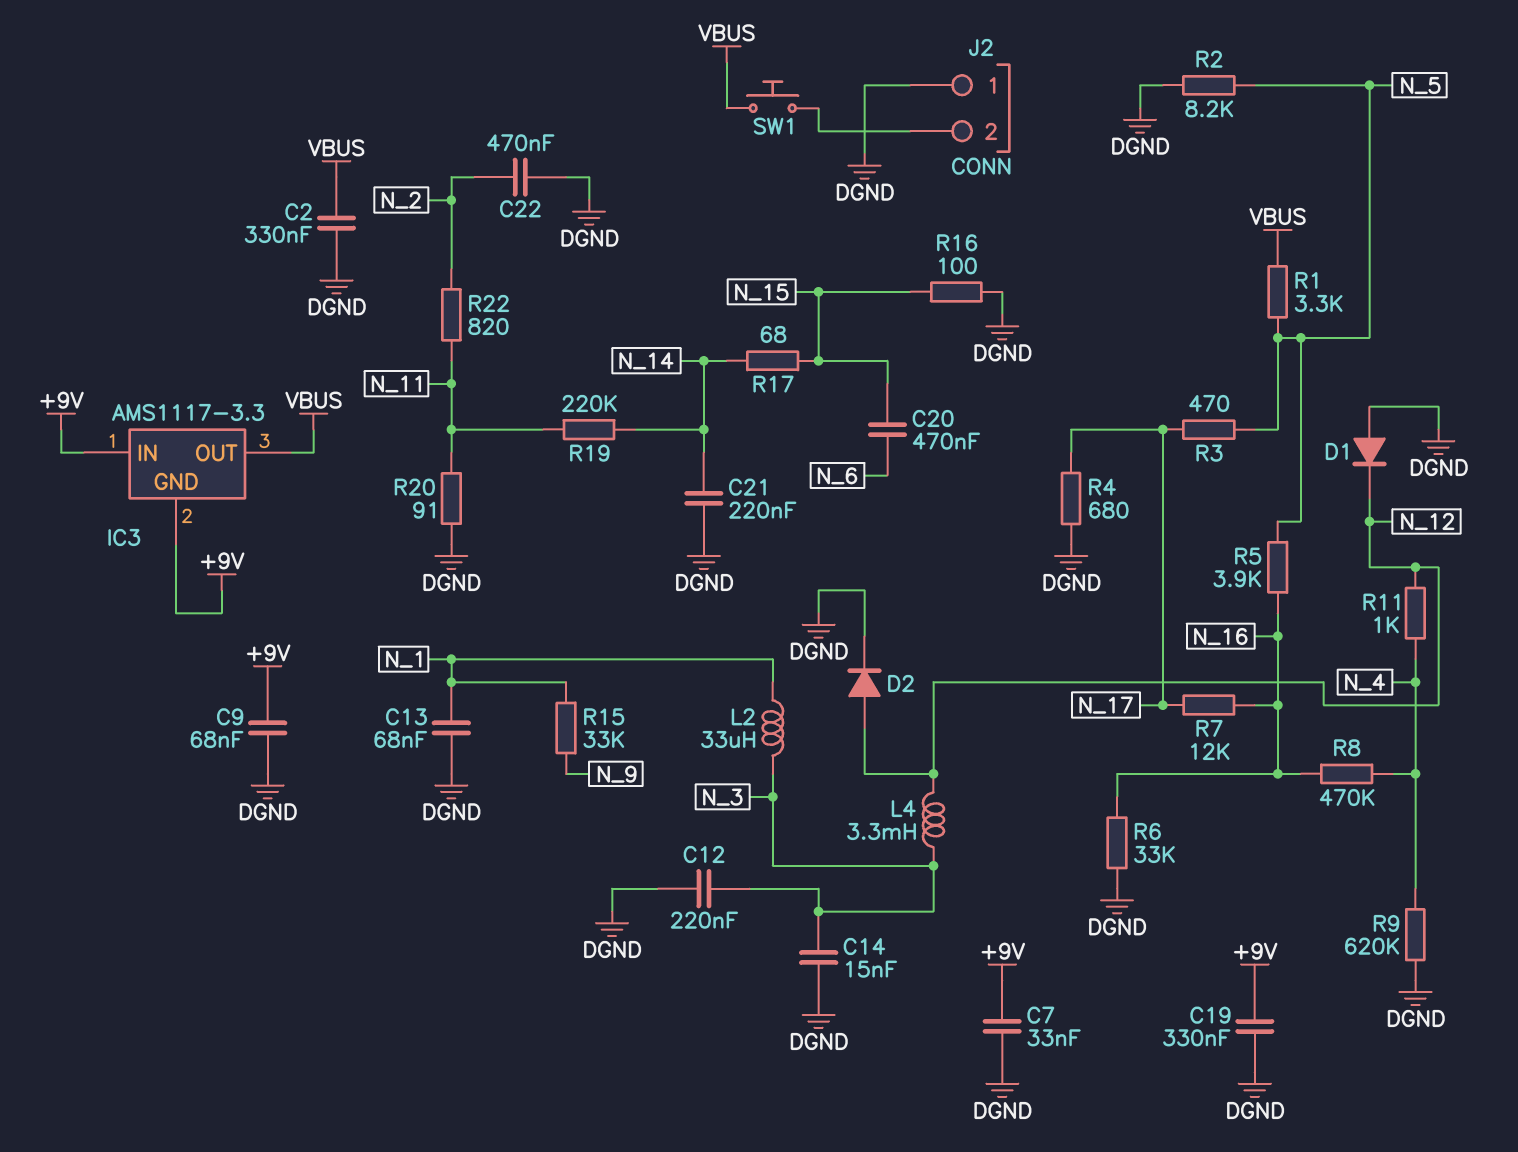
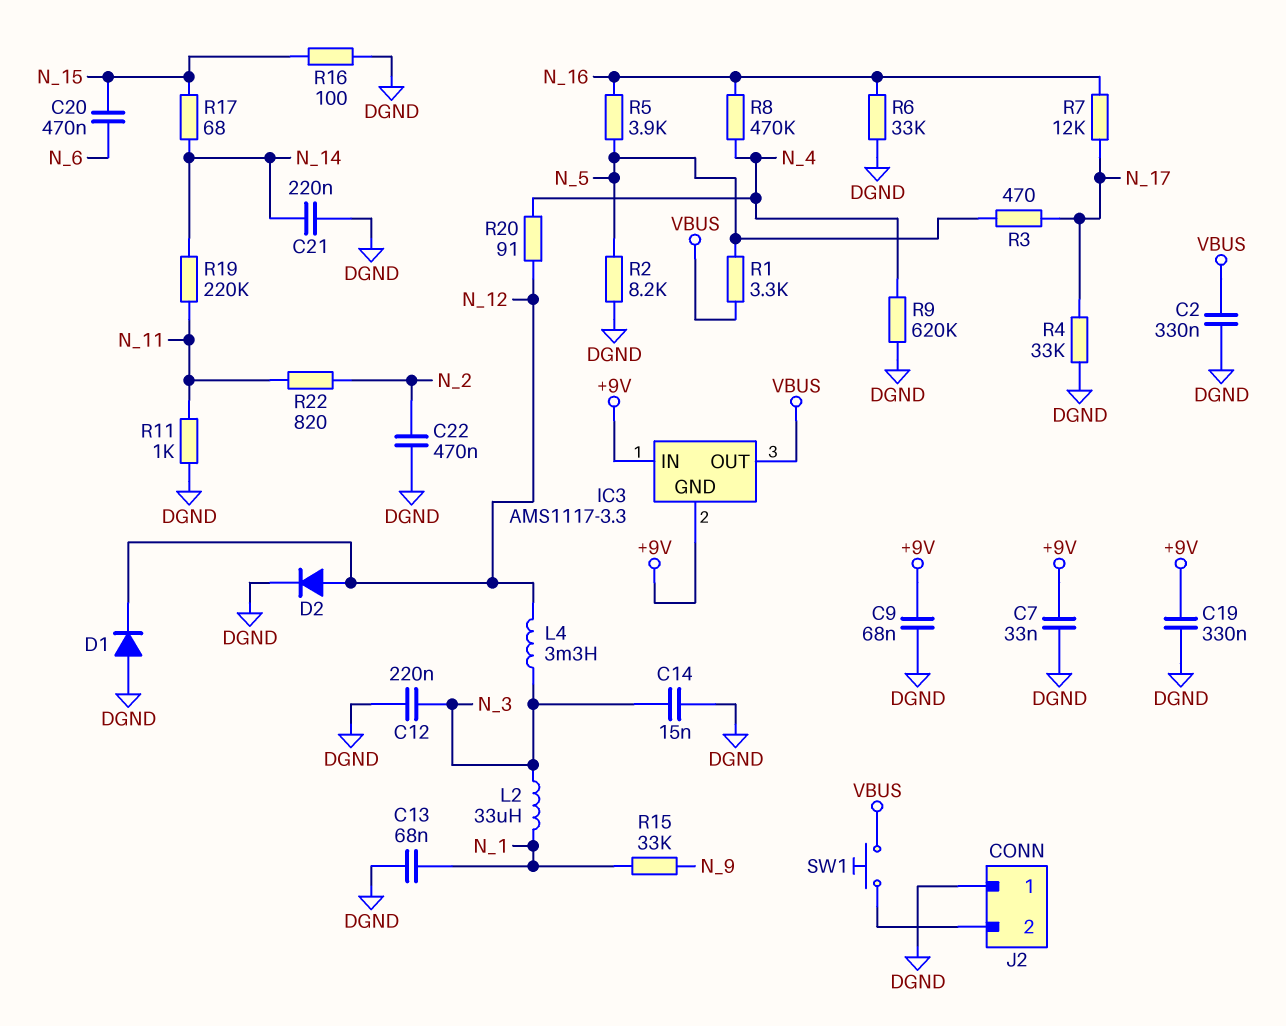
R4: 680 (DGND, N_17) -> 33k (DGND, N_17)
R11: 1k (N_4, N_12) -> 1k (DGND, N_11)
R20: 91 (DGND, N_11) -> 91 (N_4, N_12)

